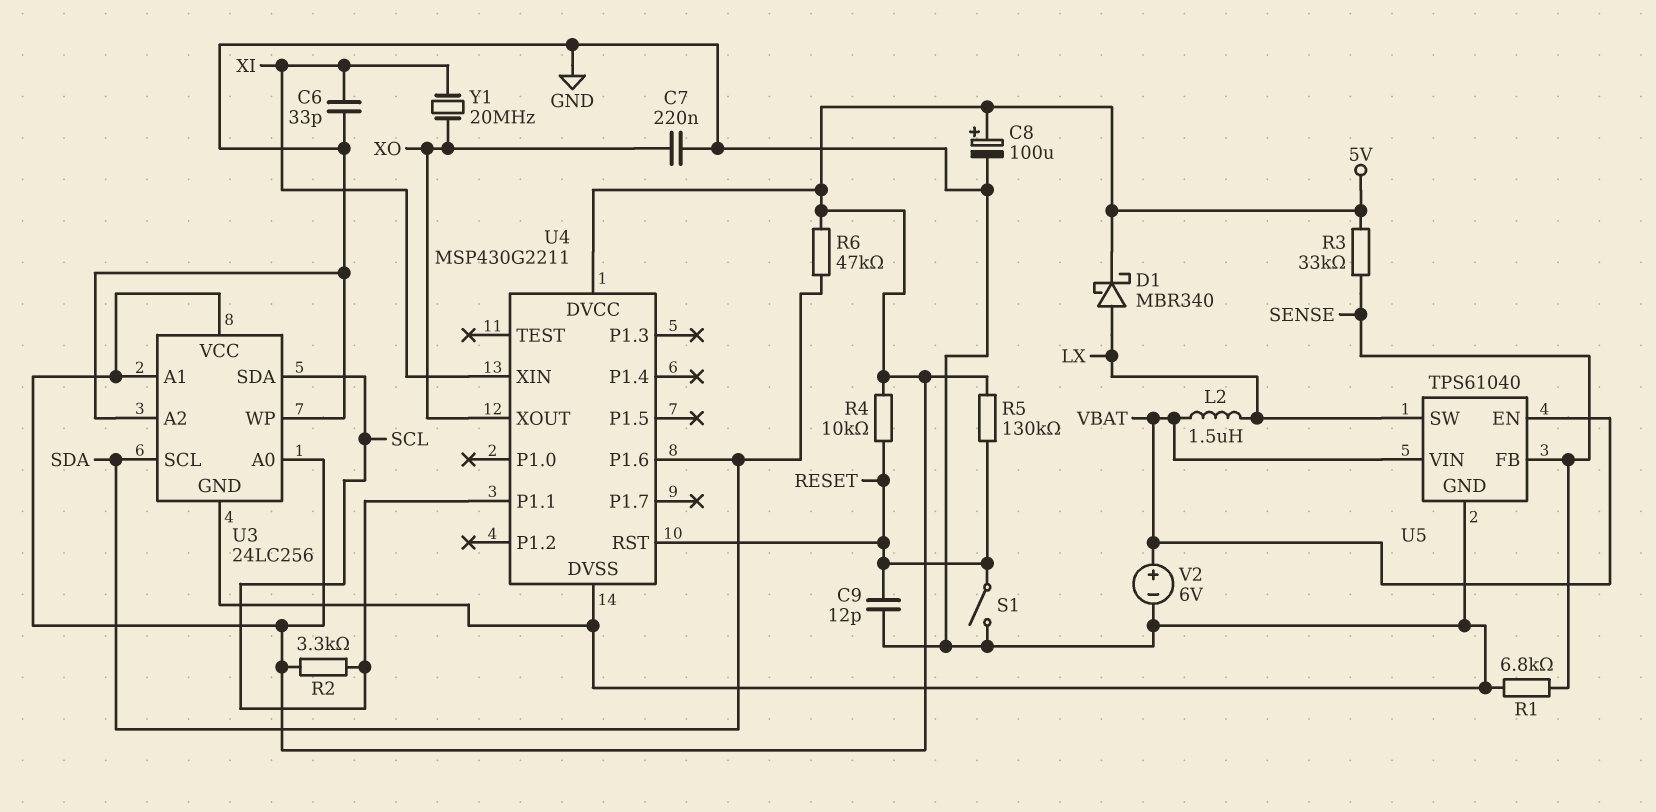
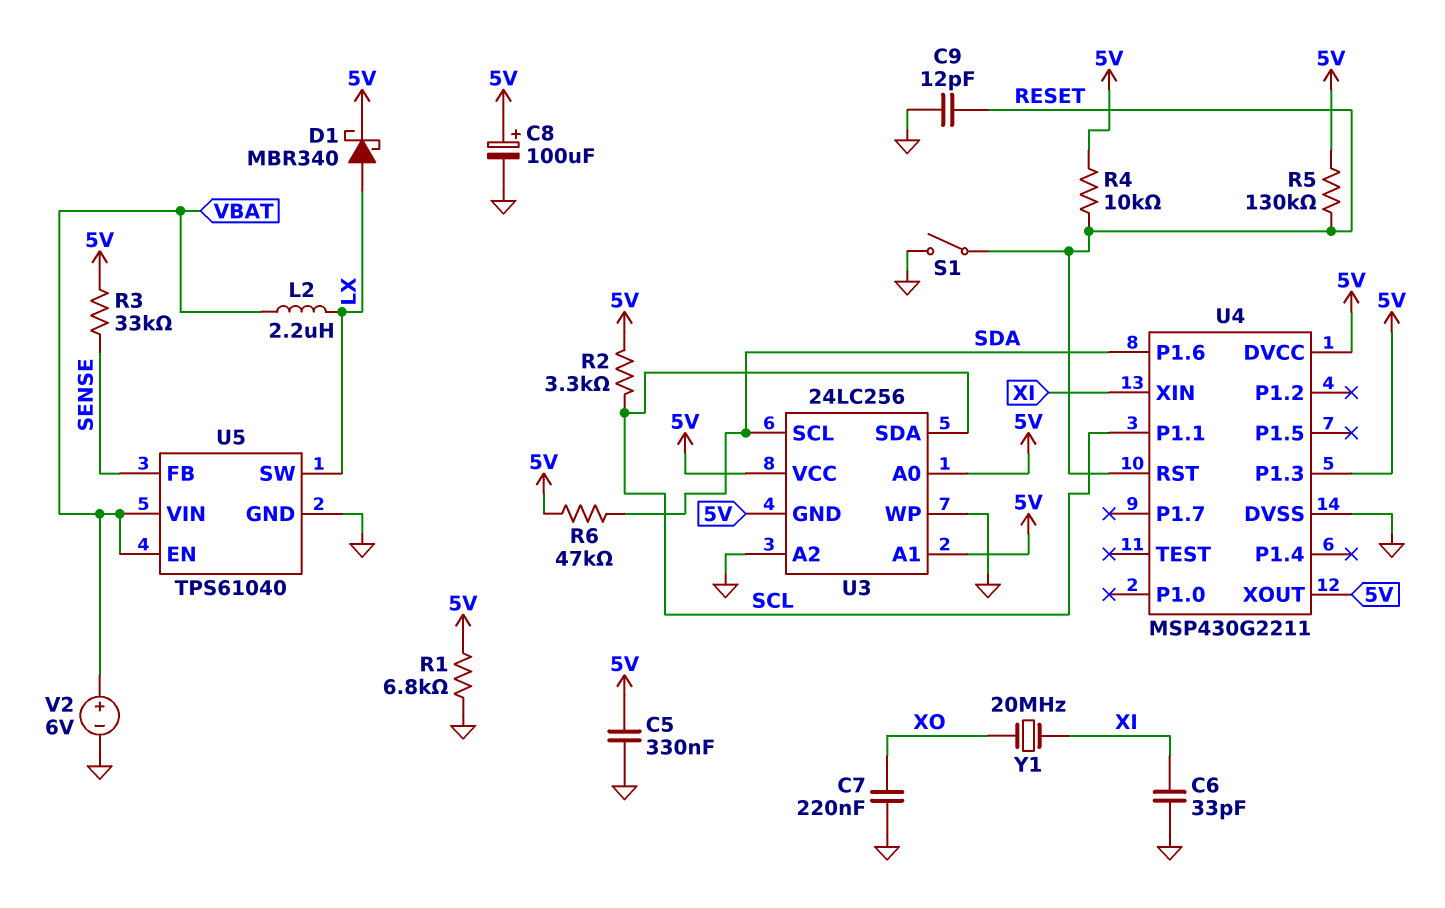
C5: none -> 330nF (5V, GND)
L2: 1.5uH (LX, VBAT) -> 2.2uH (LX, VBAT)
R1: 6.8k (GND, SENSE) -> 6.8k (5V, GND)
U3 pin GND: GND -> 5V
U4 pin P1.3: none -> 5V
U4 pin XOUT: XO -> 5V

